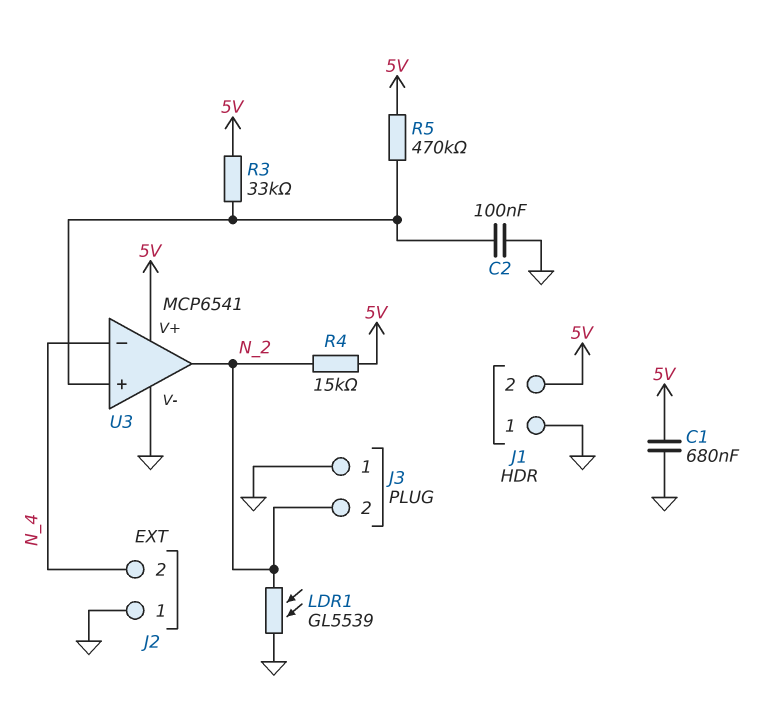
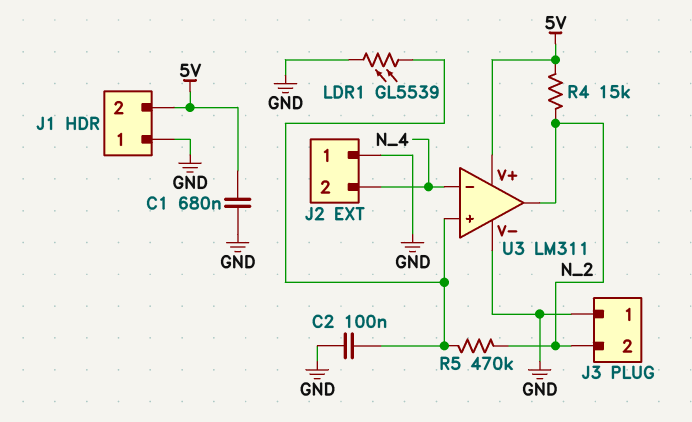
LDR1: GL5539 (GND, N_2) -> GL5539 (GND, U3/in+)
R3: 33k (5V, U3/in+) -> none
R5: 470k (5V, U3/in+) -> 470k (N_2, U3/in+)
U3: MCP6541 -> LM311

